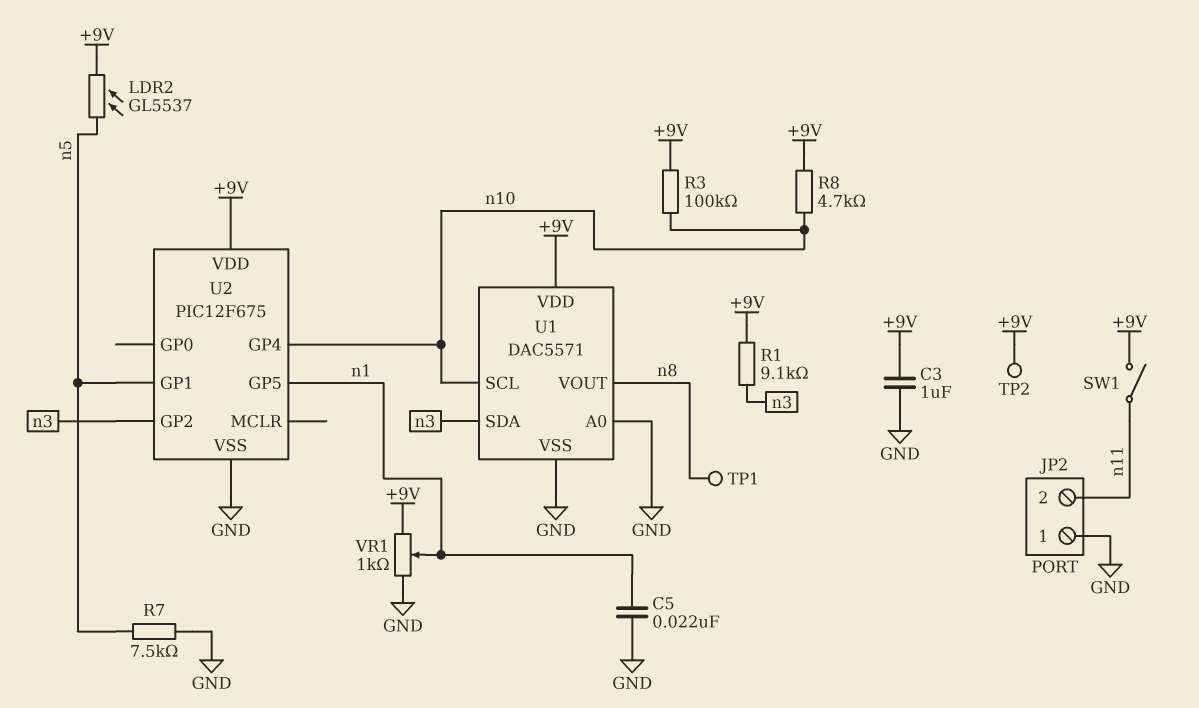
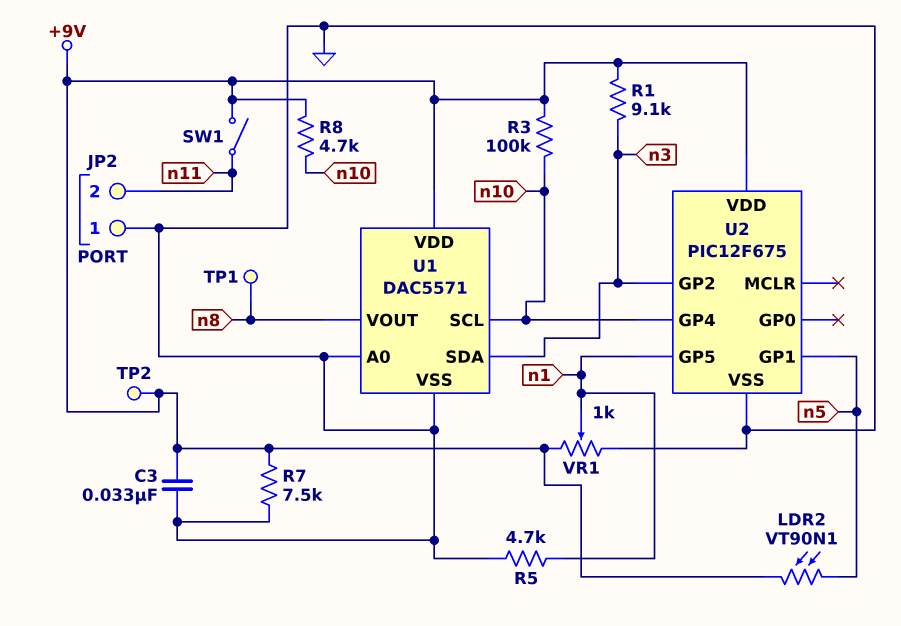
C3: 1uF (+9V, GND) -> 33nF (+9V, GND)
C5: 22nF (GND, n1) -> none
LDR2: GL5537 (+9V, n5) -> VT90N1 (+9V, n5)
R5: none -> 4.7k (GND, n1)
R7: 7.5k (GND, n5) -> 7.5k (+9V, GND)

